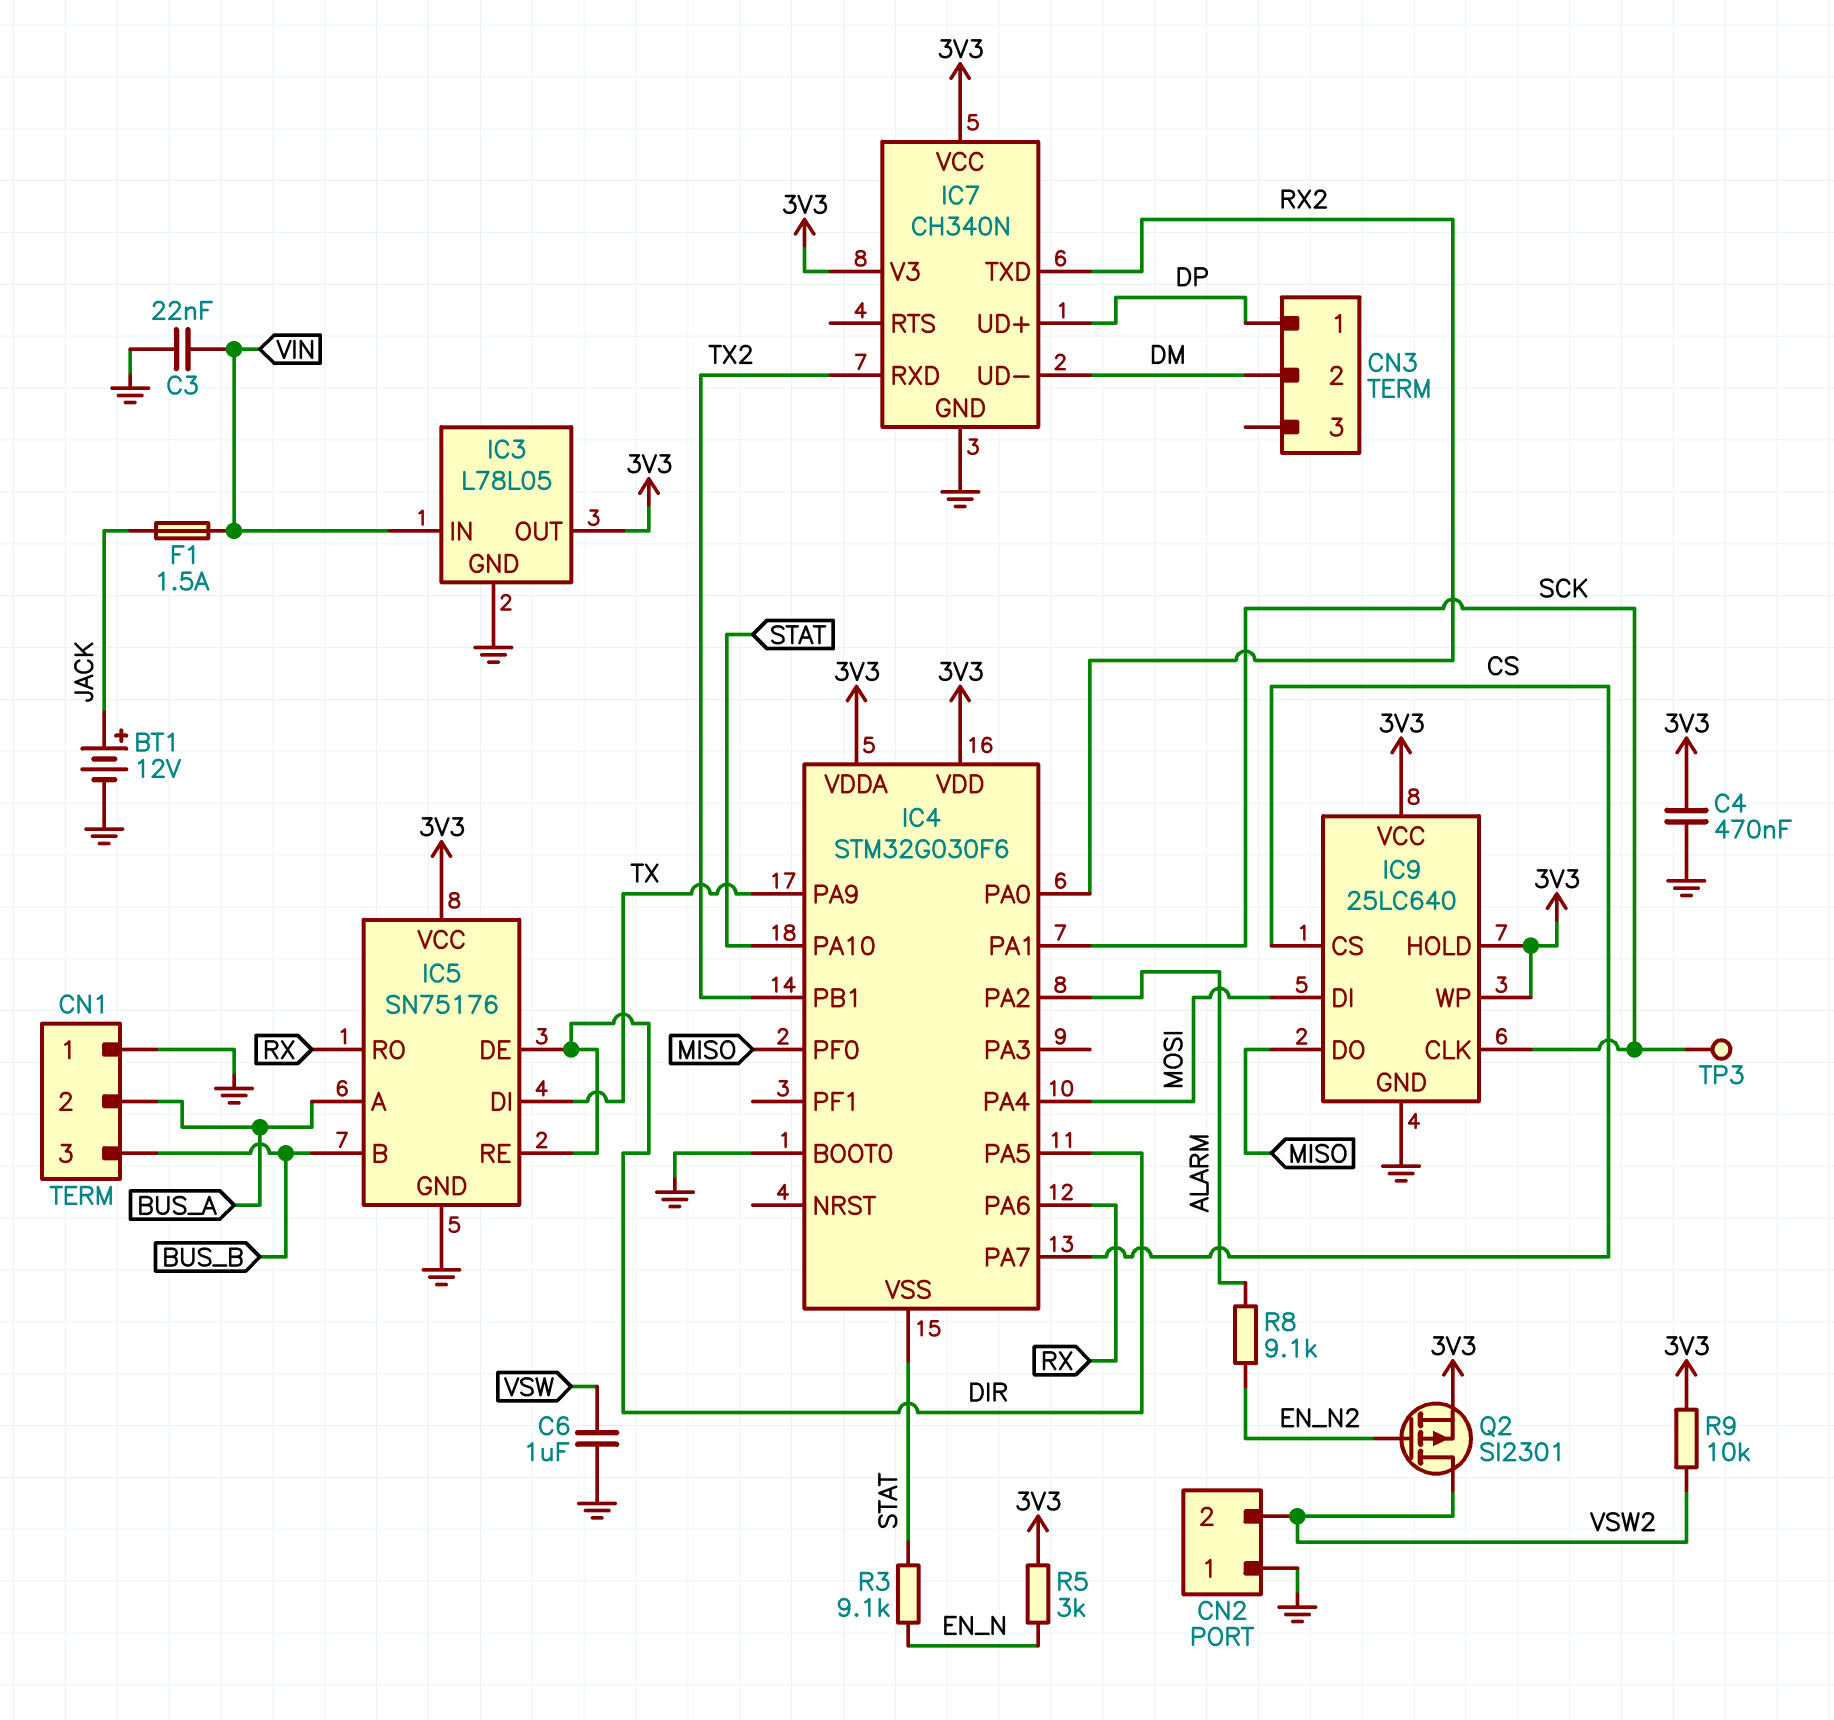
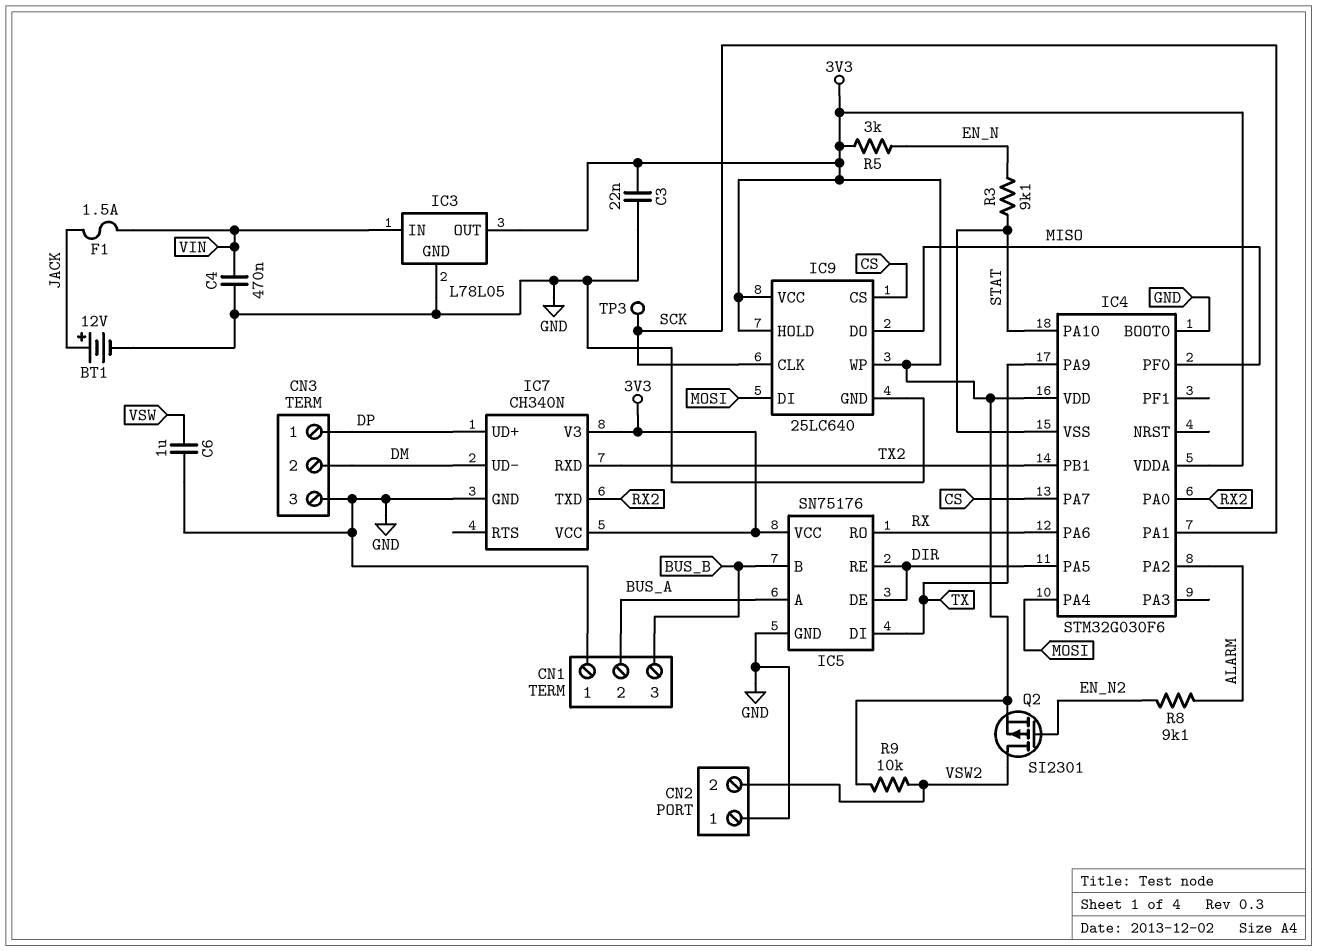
C3: 22nF (GND, VIN) -> 22nF (3V3, GND)
C4: 470nF (3V3, GND) -> 470nF (GND, VIN)
CN3 pin 3: none -> GND

